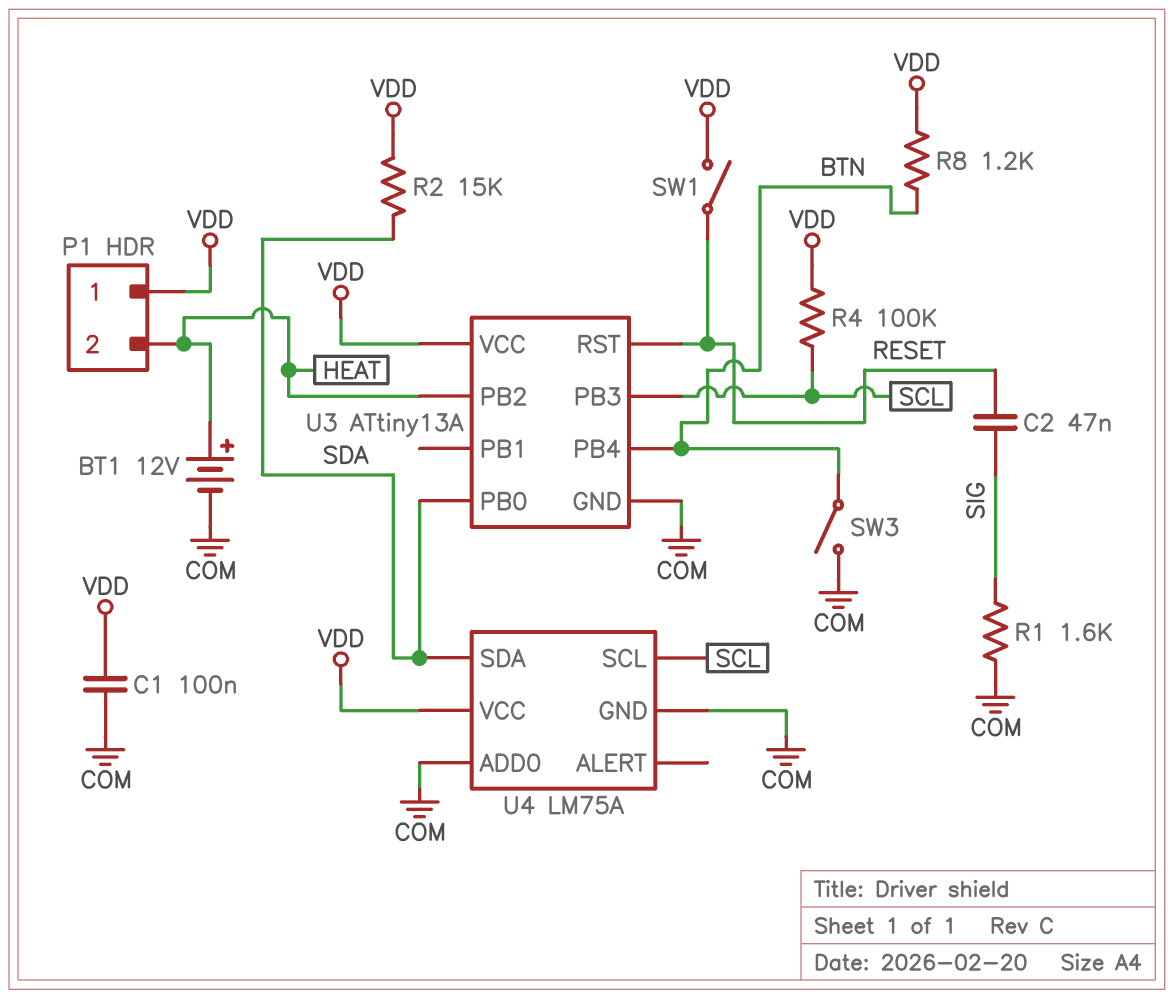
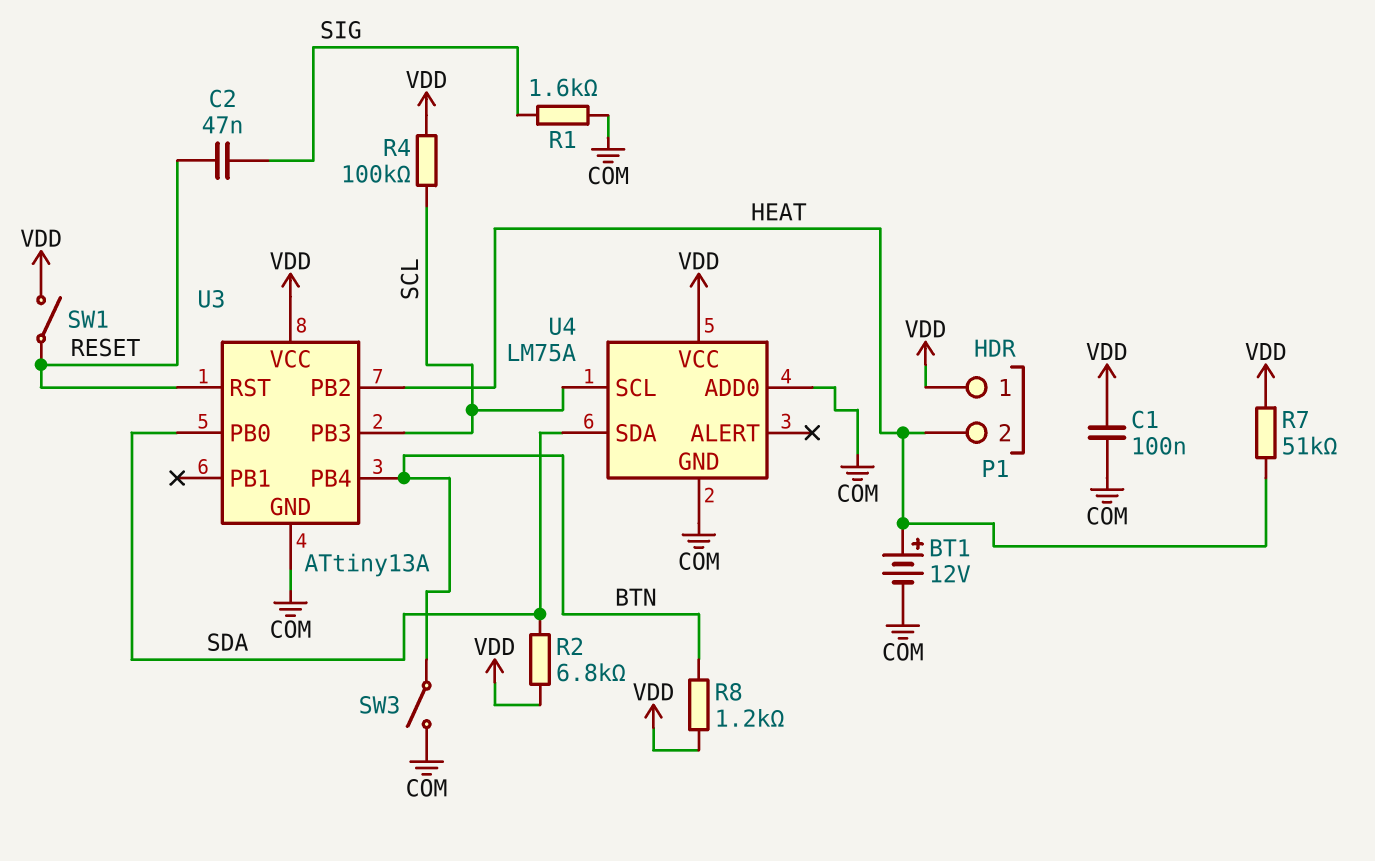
R2: 15k (SDA, VDD) -> 6.8k (SDA, VDD)
R7: none -> 51k (HEAT, VDD)

